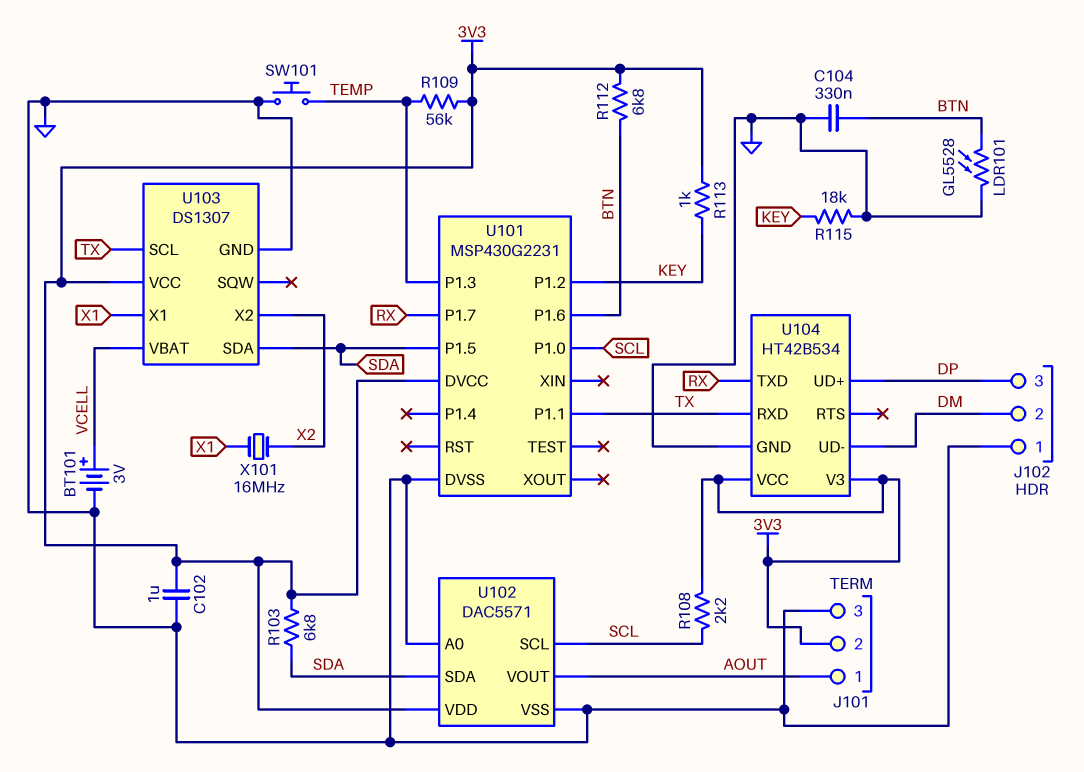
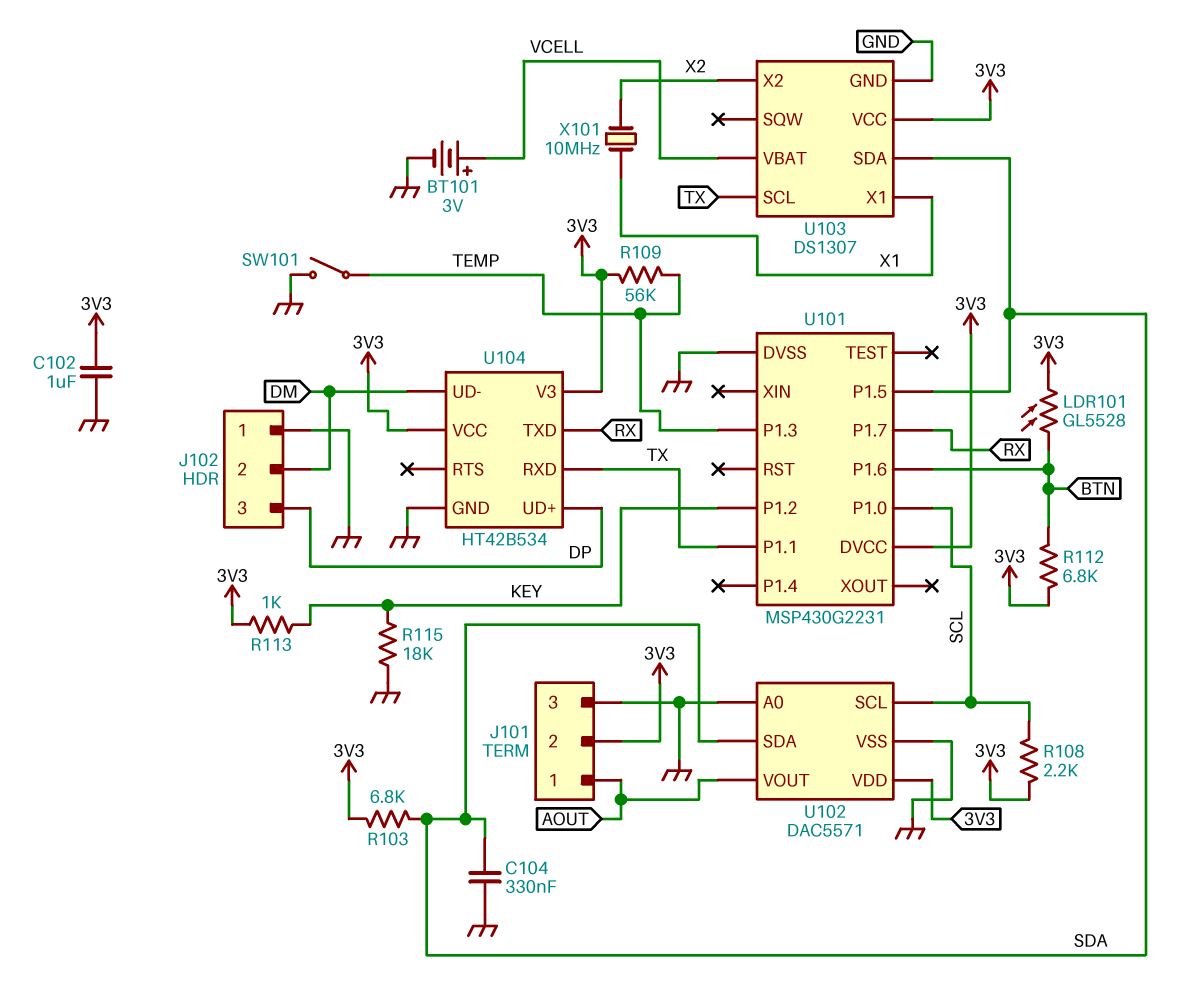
C104: 330nF (BTN, GND) -> 330nF (GND, SDA)
LDR101: GL5528 (BTN, GND) -> GL5528 (3V3, BTN)
SW101: button (GND, TEMP) -> switch (GND, TEMP)
X101: 16MHz (X1, X2) -> 10MHz (X1, X2)

